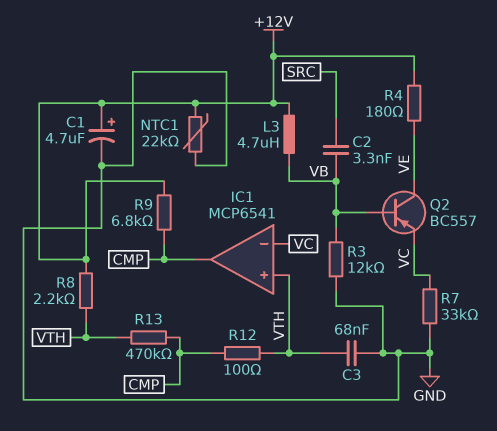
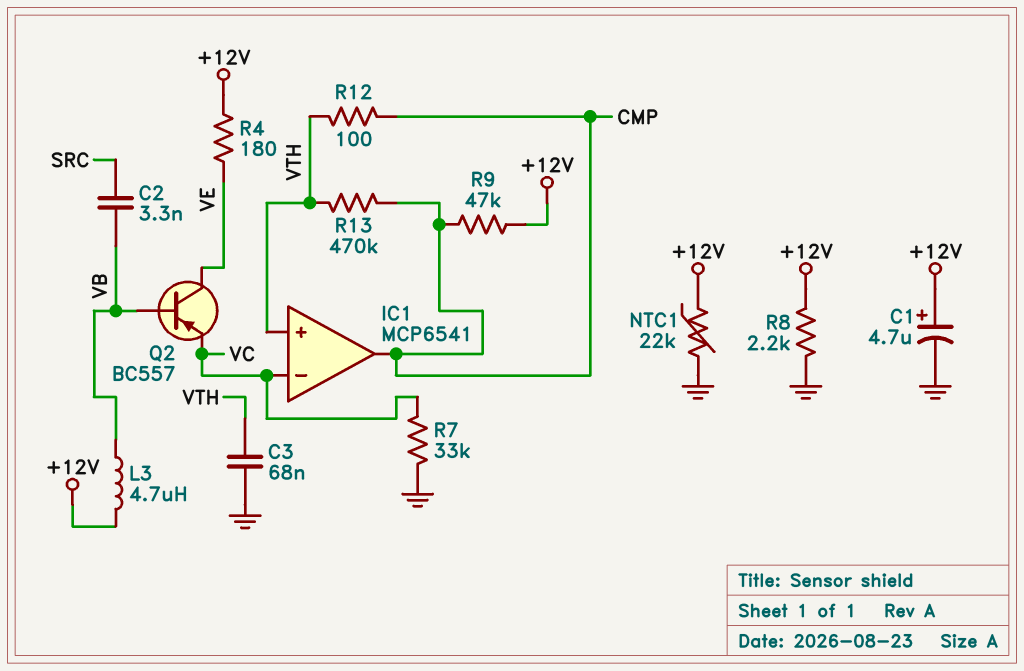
R3: 12k (GND, VB) -> none
R8: 2.2k (+12V, VTH) -> 2.2k (+12V, GND)
R9: 6.8k (+12V, CMP) -> 47k (+12V, CMP)

